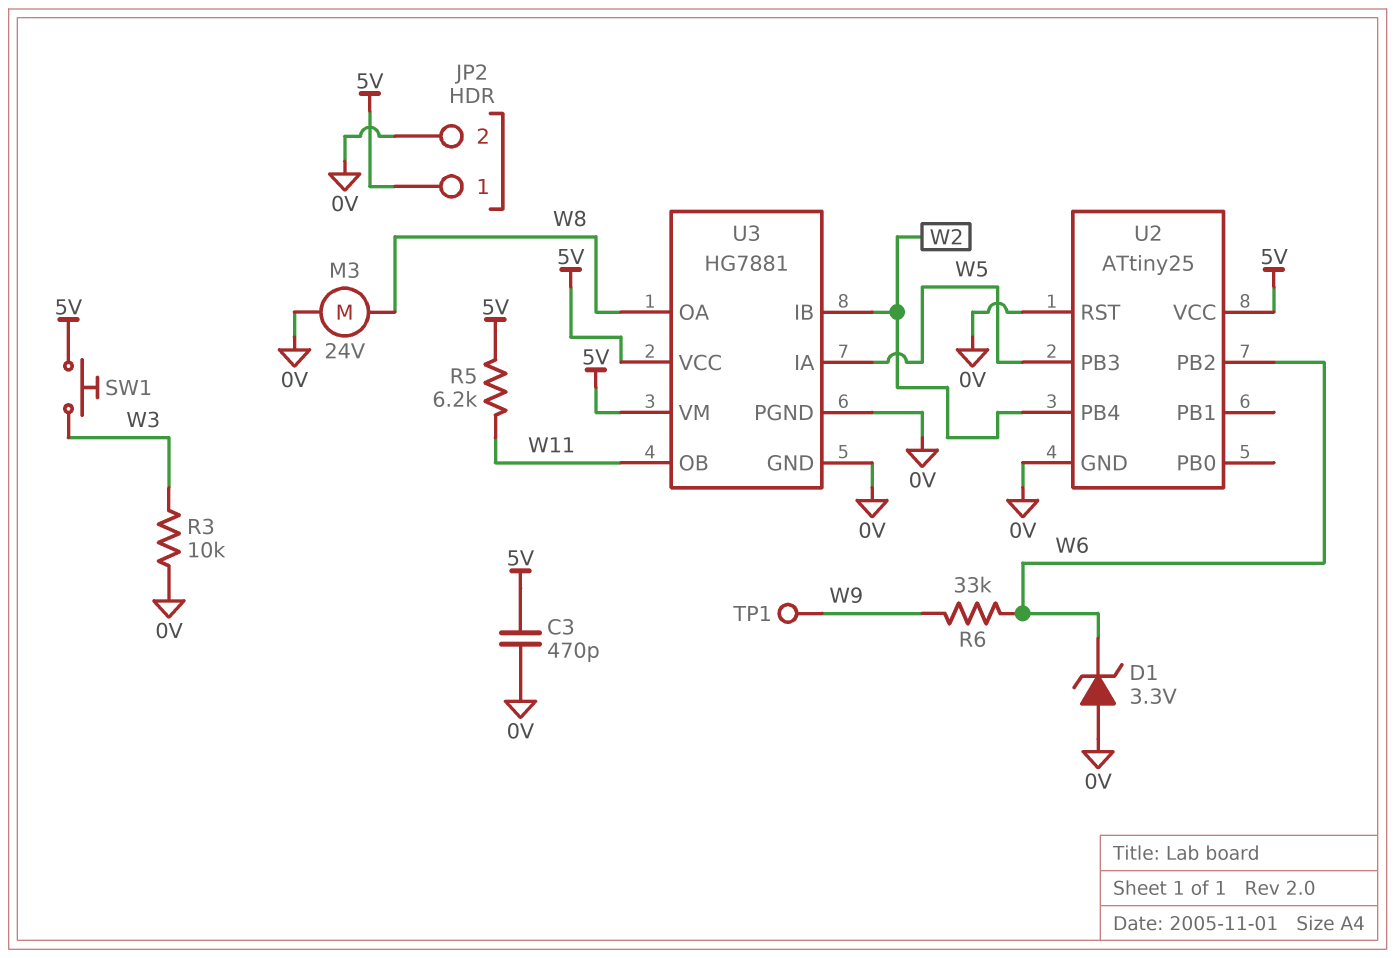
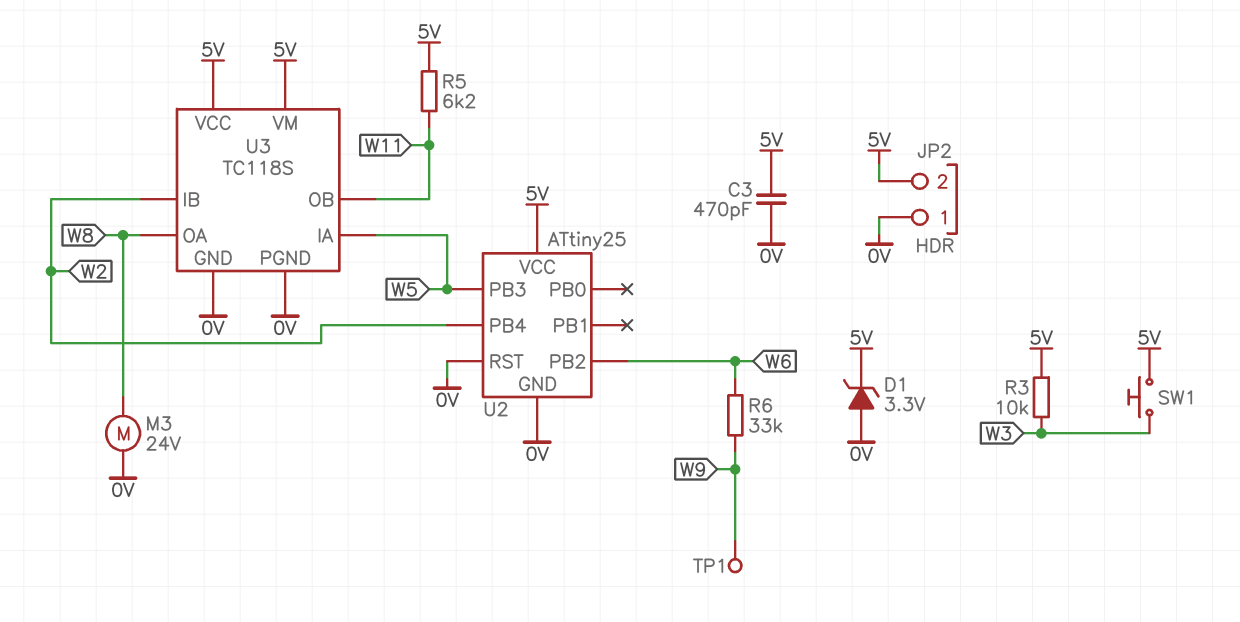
D1: zener 3.3V (A 0V, K W6) -> zener 3.3V (A 0V, K 5V)
JP2 pin 1: 5V -> 0V
JP2 pin 2: 0V -> 5V
R3: 10k (0V, W3) -> 10k (5V, W3)
U3: HG7881 -> TC118S

